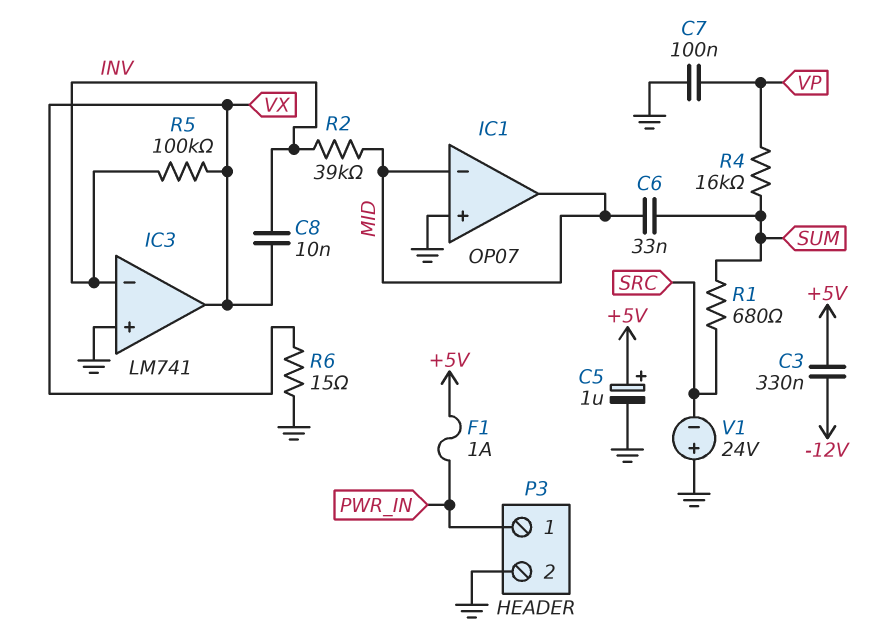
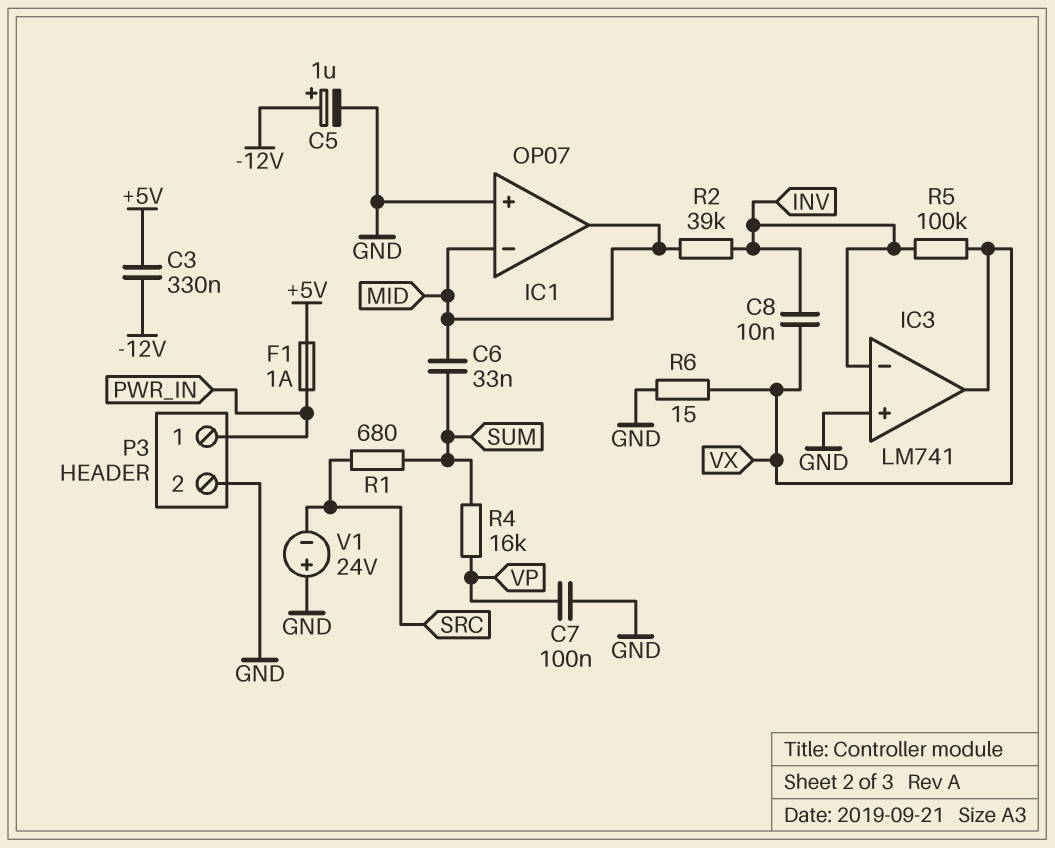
C5: 1uF (plus +5V, minus GND) -> 1uF (plus -12V, minus GND)

